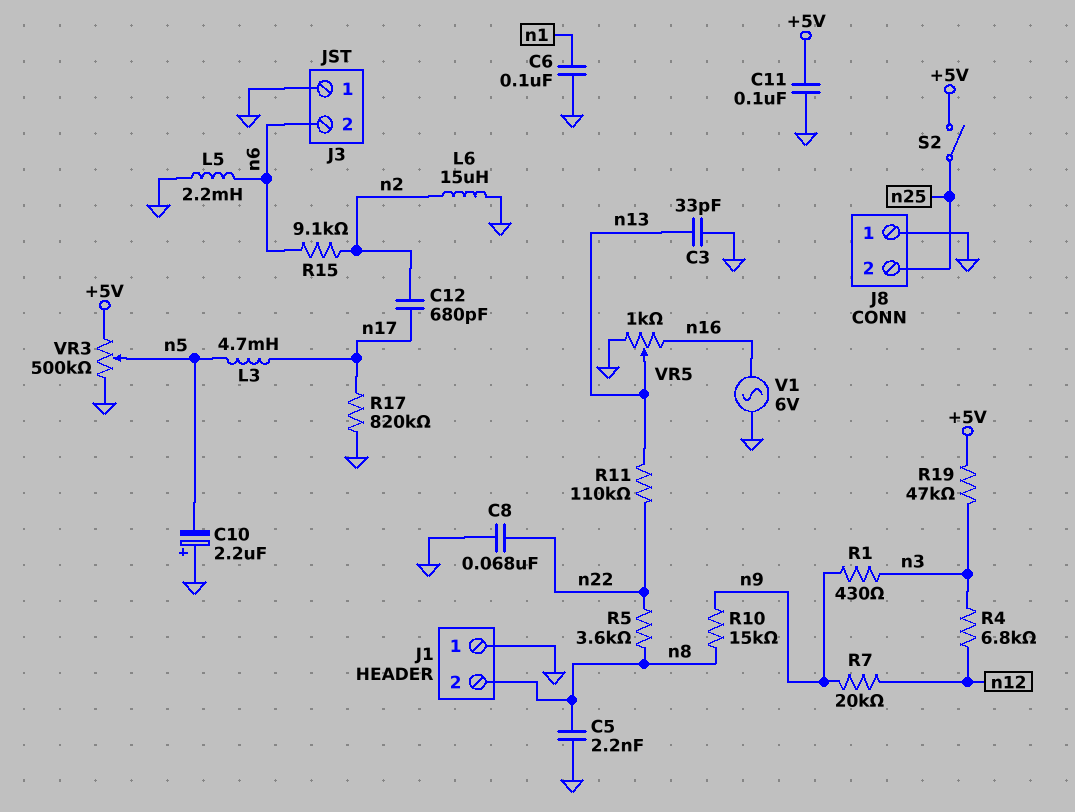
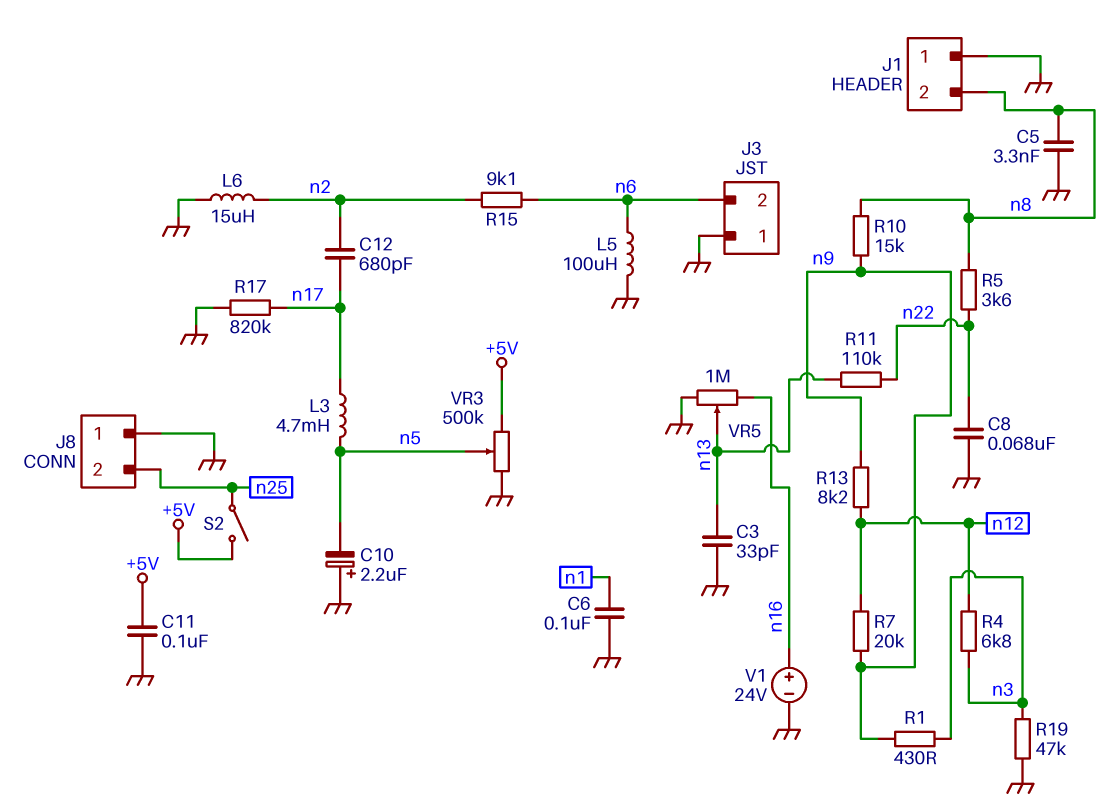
C5: 2.2nF (GND, n8) -> 3.3nF (GND, n8)
L5: 2.2mH (GND, n6) -> 100uH (GND, n6)
R13: none -> 8.2k (n9, n12)
R19: 47k (+5V, n3) -> 47k (GND, n3)
V1: AC 6V (GND, n16) -> 24V (plus n16, minus GND)
VR5: 1k (GND, n16, wiper n13) -> 1M (GND, n16, wiper n13)

